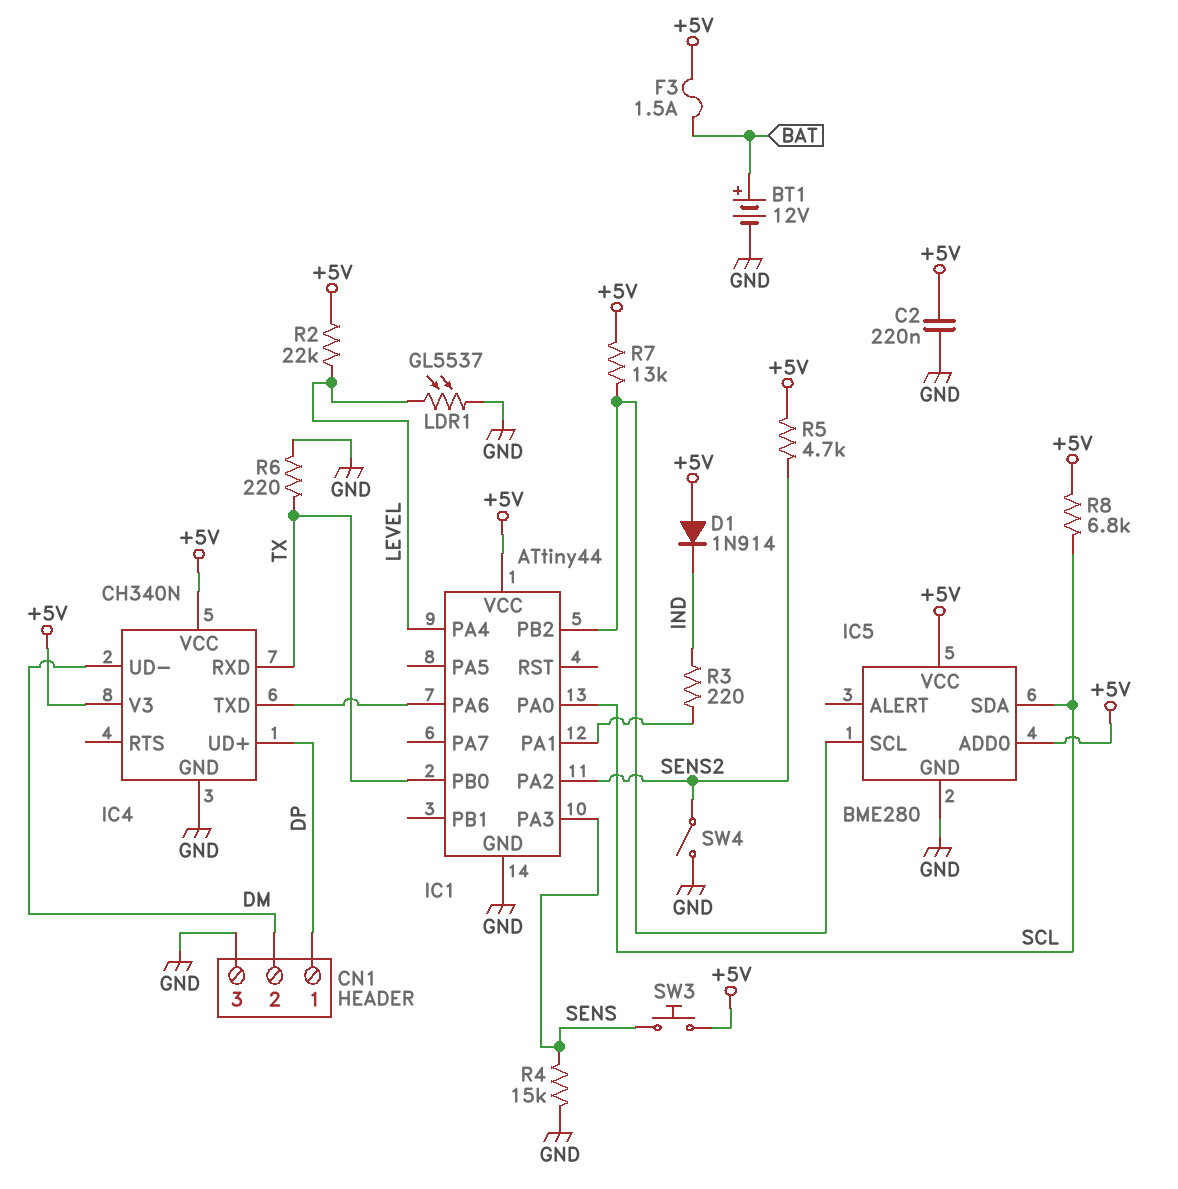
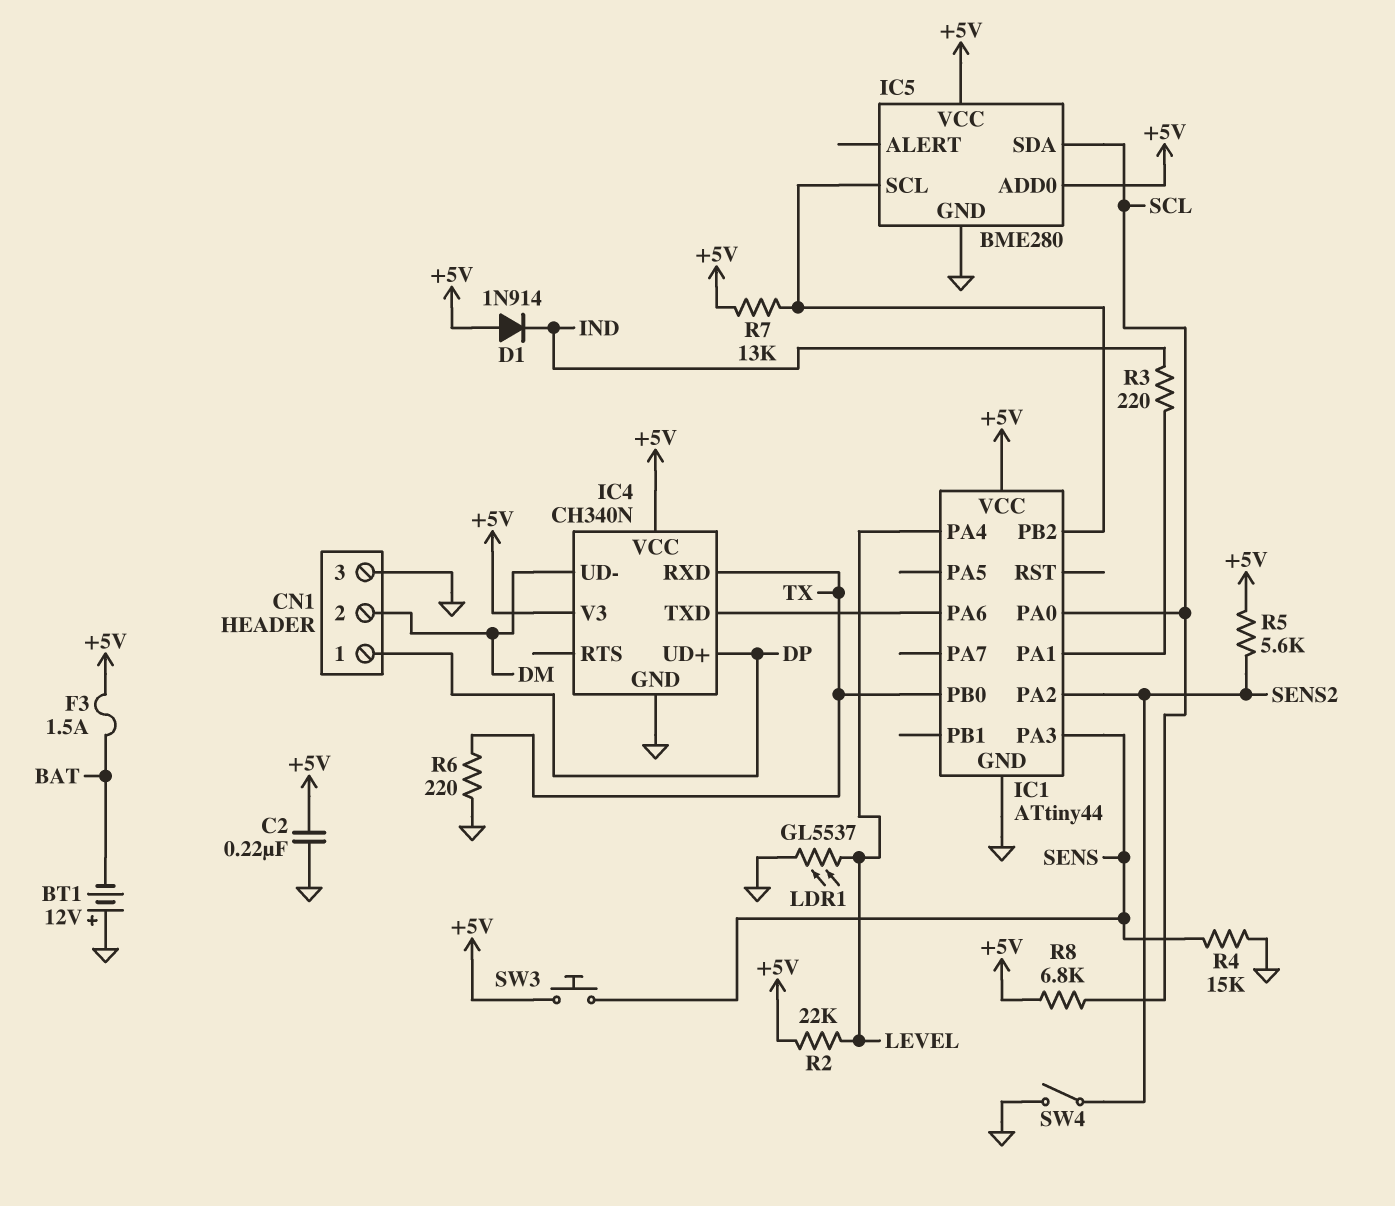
BT1: 12V (plus BAT, minus GND) -> 12V (plus GND, minus BAT)
R5: 4.7k (+5V, SENS2) -> 5.6k (+5V, SENS2)

